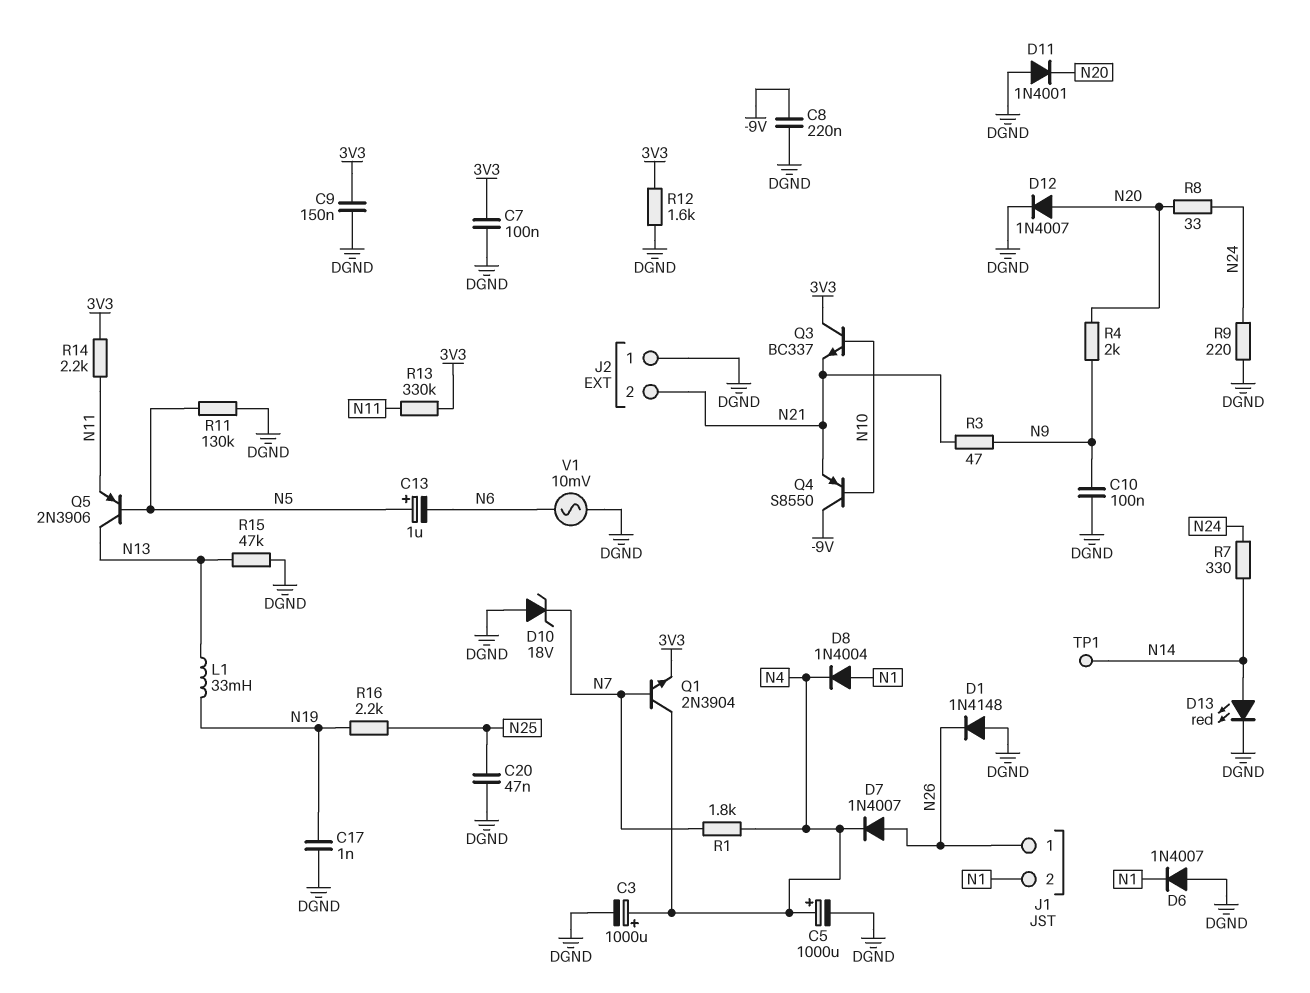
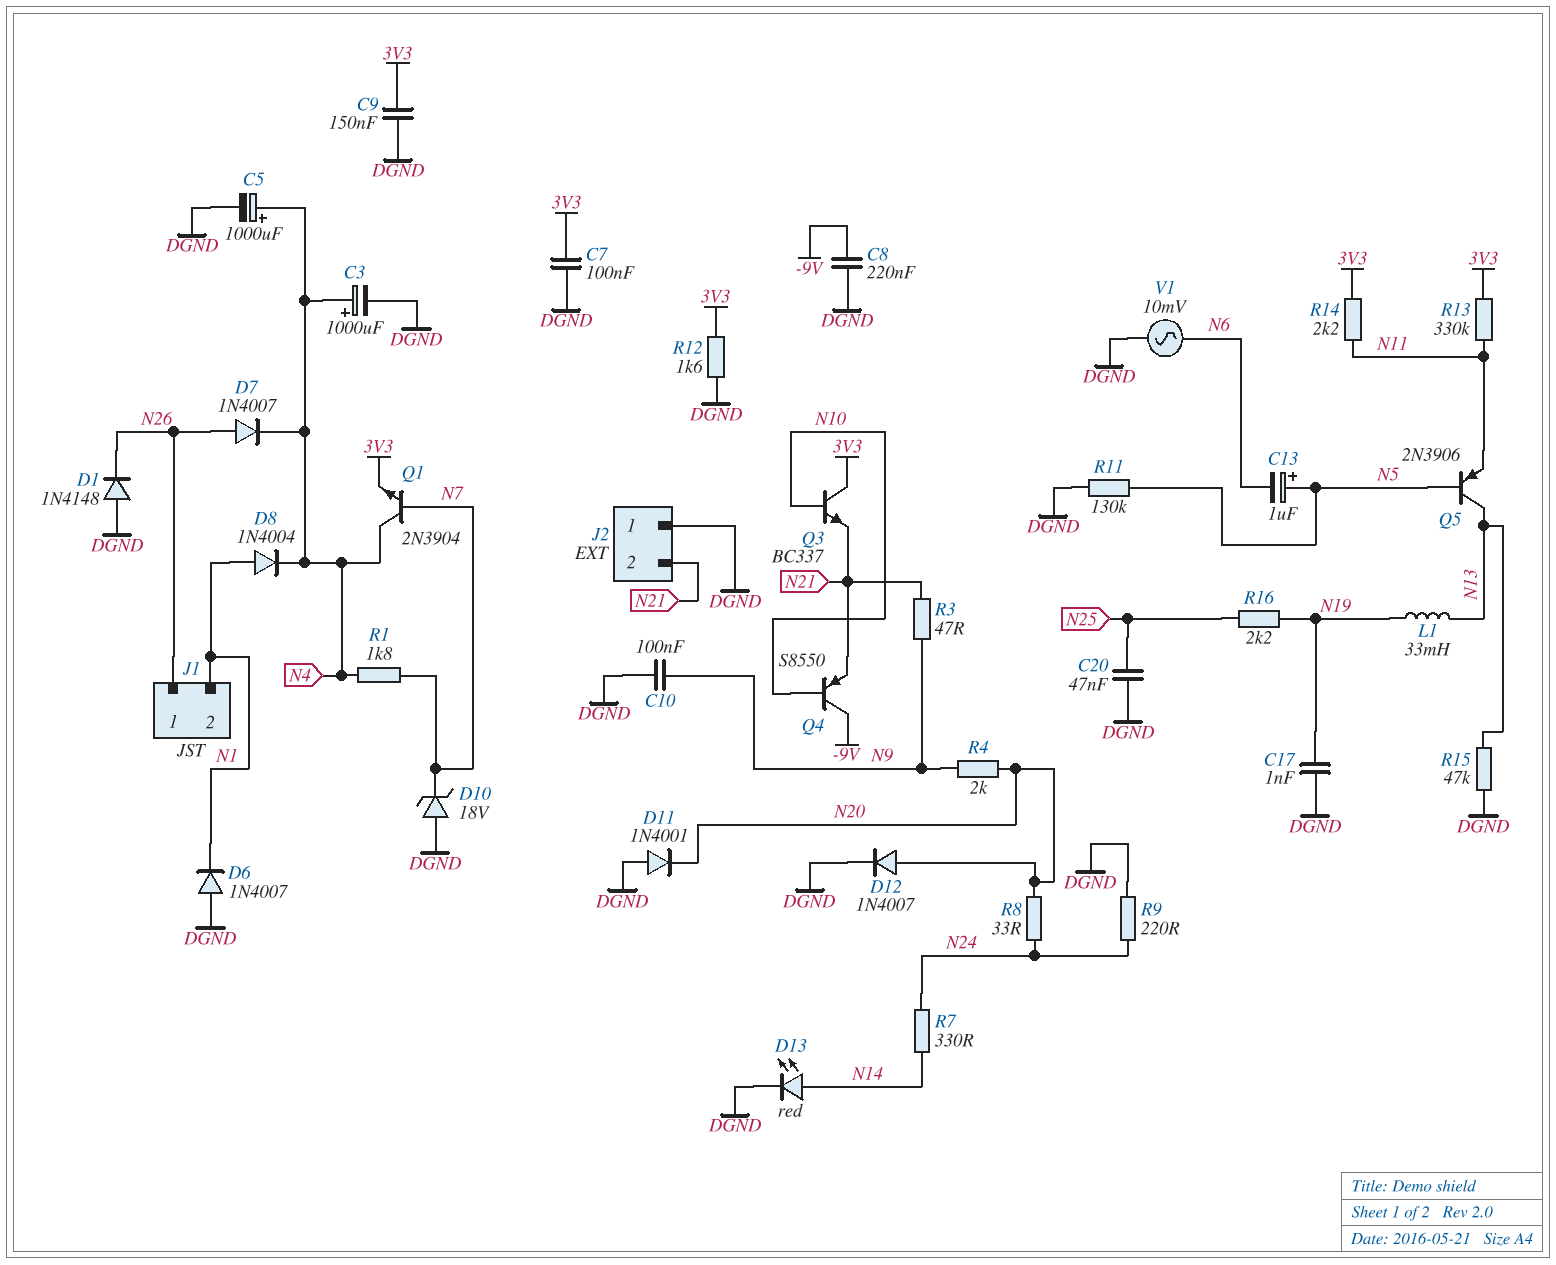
TP1: test point (N14) -> none

